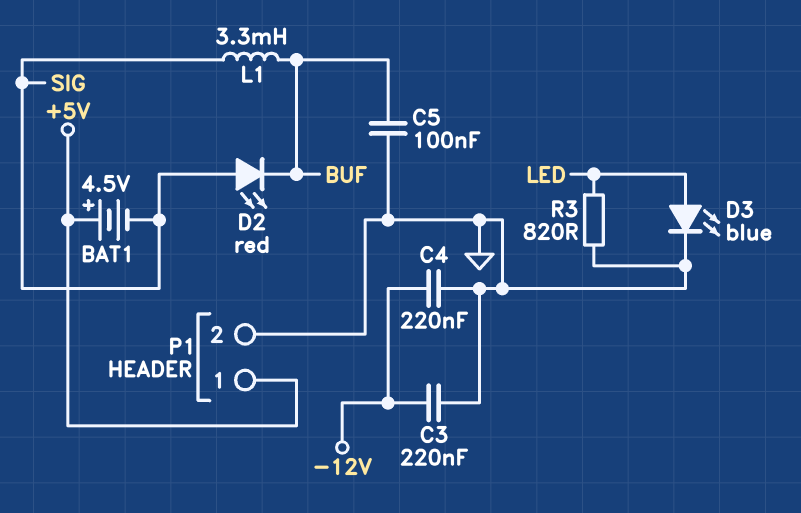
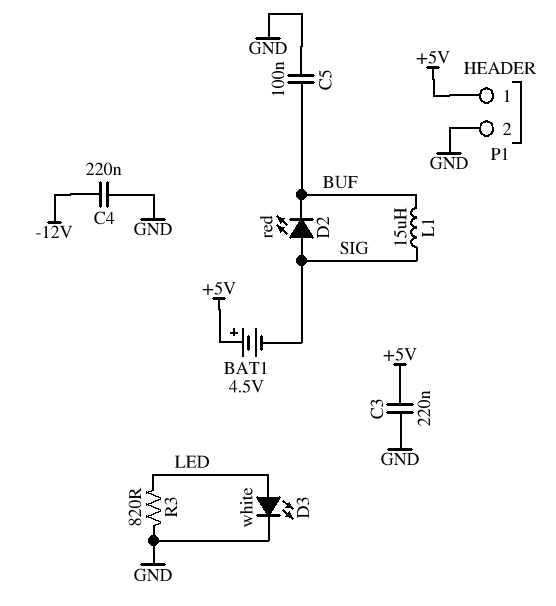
C3: 220nF (-12V, GND) -> 220nF (+5V, GND)
D3: LED blue (A LED, K GND) -> LED white (A LED, K GND)
L1: 3.3mH (BUF, SIG) -> 15uH (BUF, SIG)

